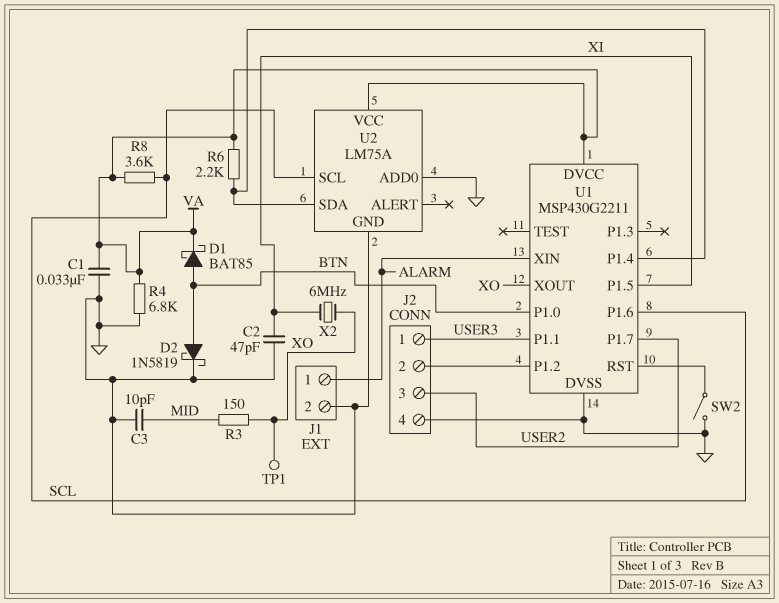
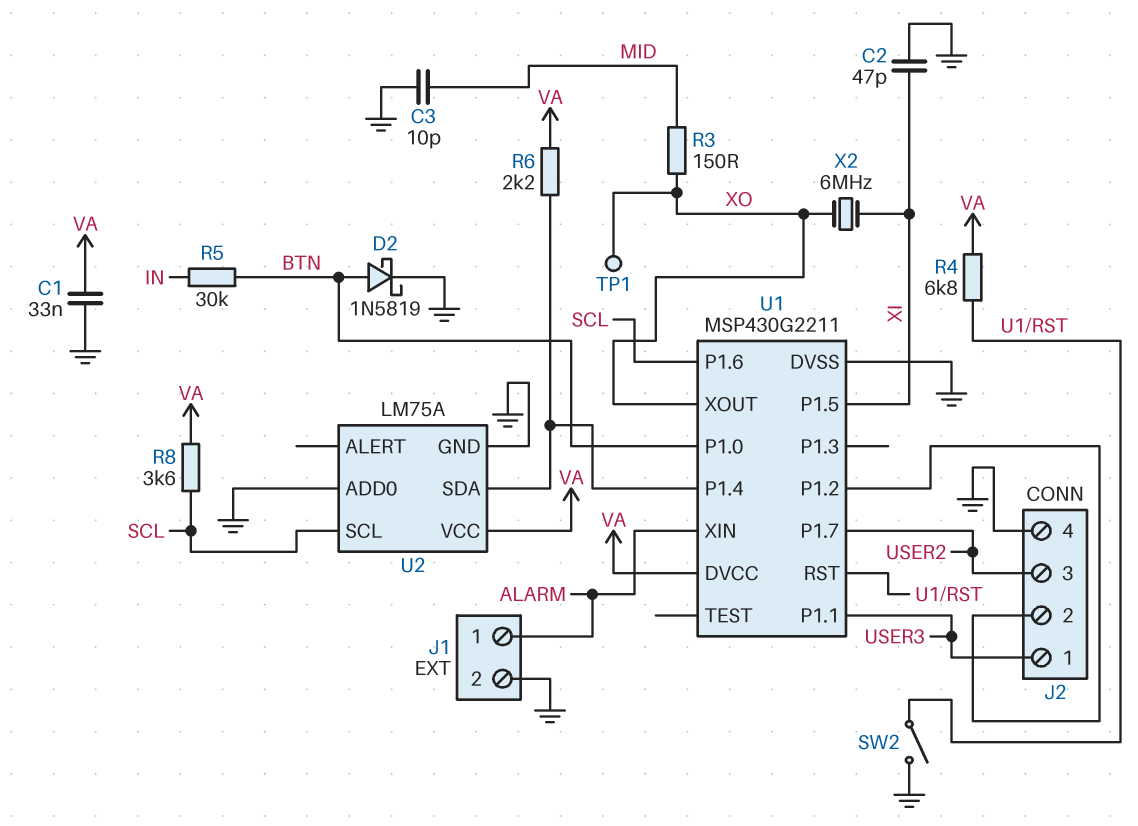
D1: schottky BAT85 (A BTN, K VA) -> none
R4: 6.8k (GND, VA) -> 6.8k (U1/RST, VA)
R5: none -> 30k (BTN, IN)

